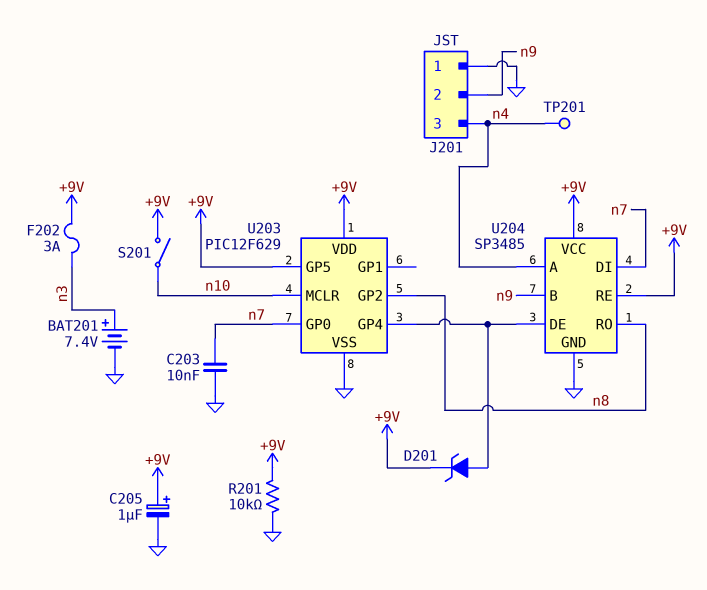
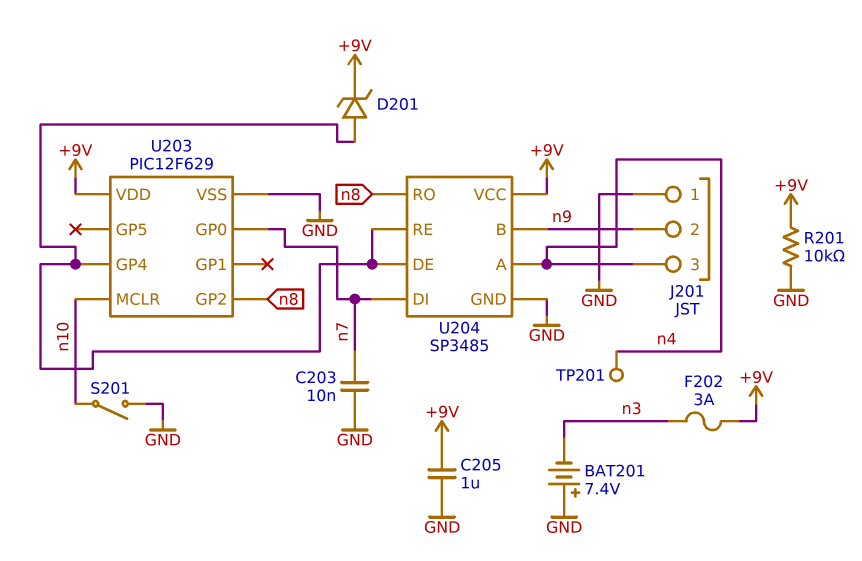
BAT201: 7.4V (plus n3, minus GND) -> 7.4V (plus GND, minus n3)
C205: 1uF (plus +9V, minus GND) -> 1uF (+9V, GND)
S201: switch (+9V, n10) -> switch (GND, n10)
U203 pin GP5: +9V -> none
U204 pin RE: +9V -> U203/GP4

